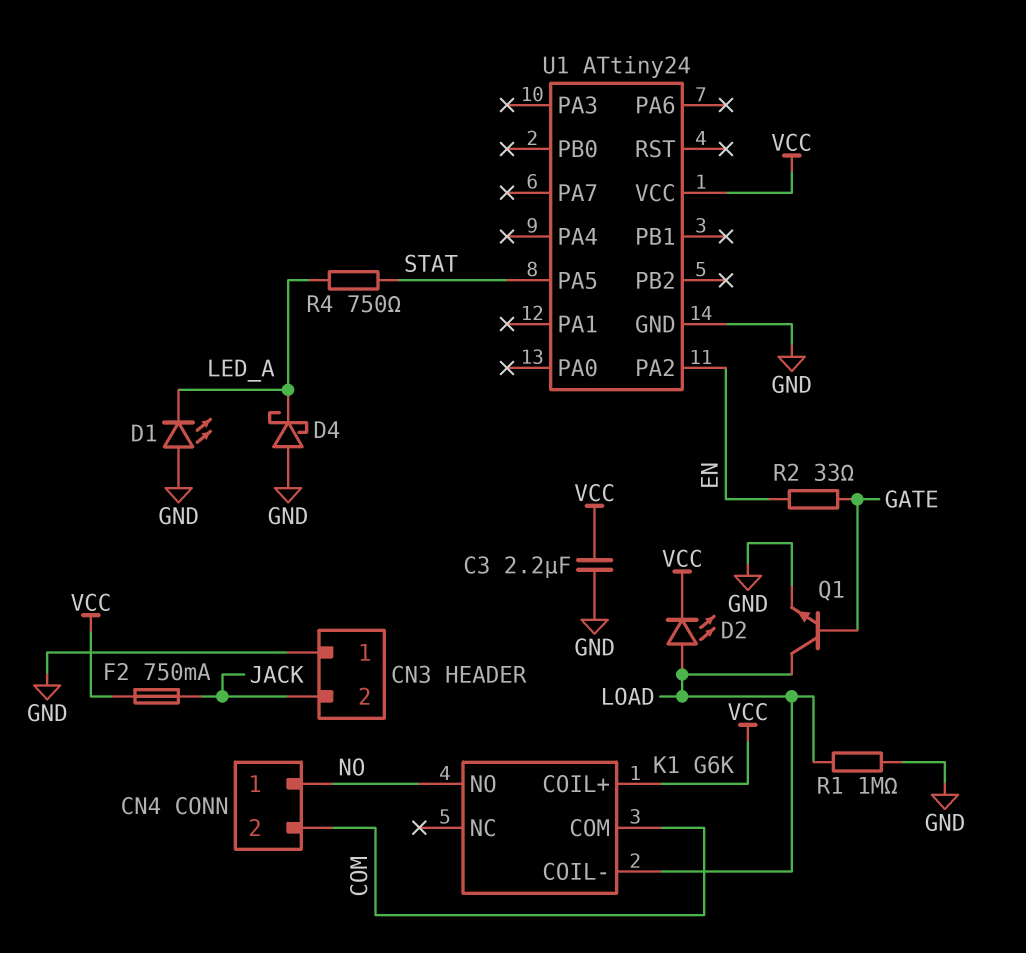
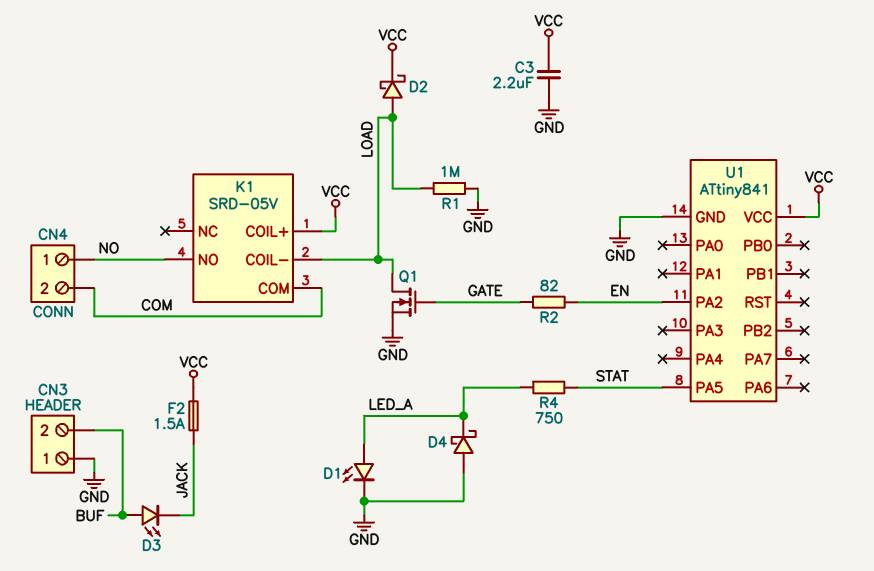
CN3 pin 2: JACK -> BUF
D1: LED (A GND, K LED_A) -> LED (A LED_A, K GND)
D2: LED (A LOAD, K VCC) -> schottky (A LOAD, K VCC)
D3: none -> LED (A BUF, K JACK)
F2: 750mA (JACK, VCC) -> 1.5A (JACK, VCC)
K1: G6K -> SRD-05V
Q1: NPN (B GATE, C LOAD, E GND) -> NMOS (G GATE, D LOAD, S GND)
R2: 33 (EN, GATE) -> 82 (EN, GATE)
U1: ATtiny24 -> ATtiny841

